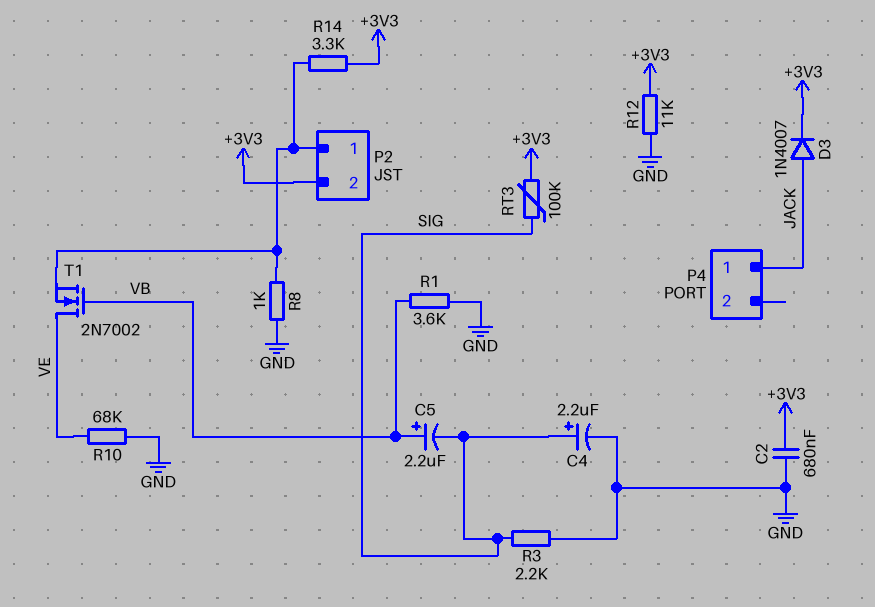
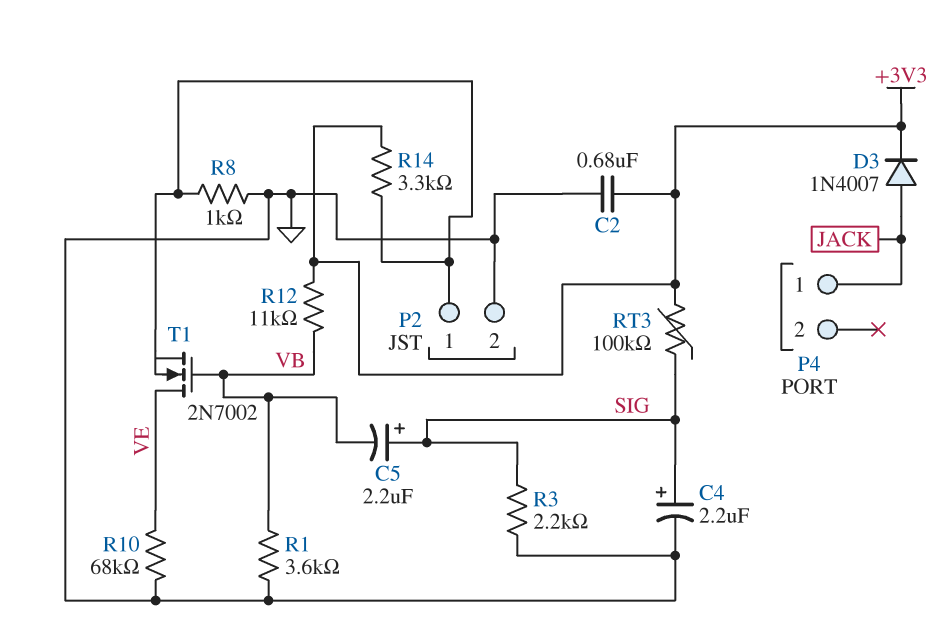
C5: 2.2uF (plus VB, minus SIG) -> 2.2uF (plus SIG, minus VB)
P2 pin 2: +3V3 -> GND
R12: 11k (+3V3, GND) -> 11k (+3V3, VB)

